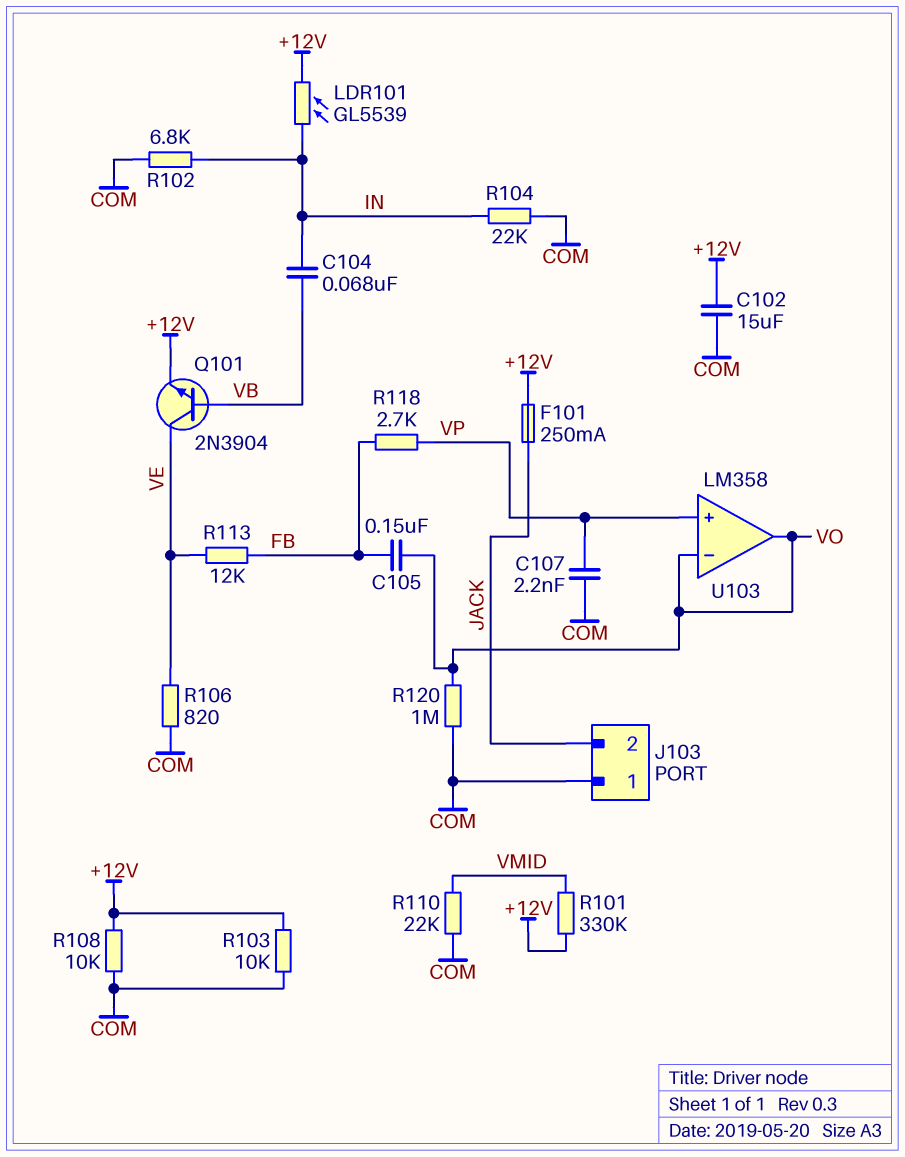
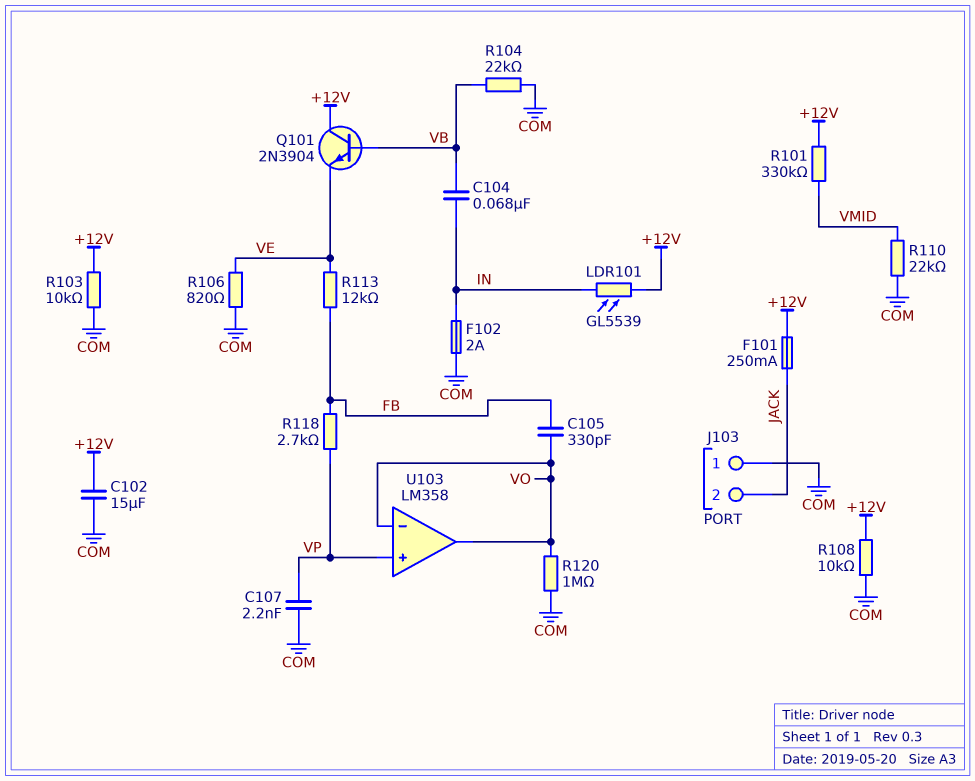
C105: 150nF (FB, VO) -> 330pF (FB, VO)
F102: none -> 2A (COM, IN)
Q101: NPN 2N3904 (B VB, C VE, E +12V) -> NPN 2N3904 (B VB, C +12V, E VE)
R102: 6.8k (COM, IN) -> none
R104: 22k (COM, IN) -> 22k (COM, VB)

